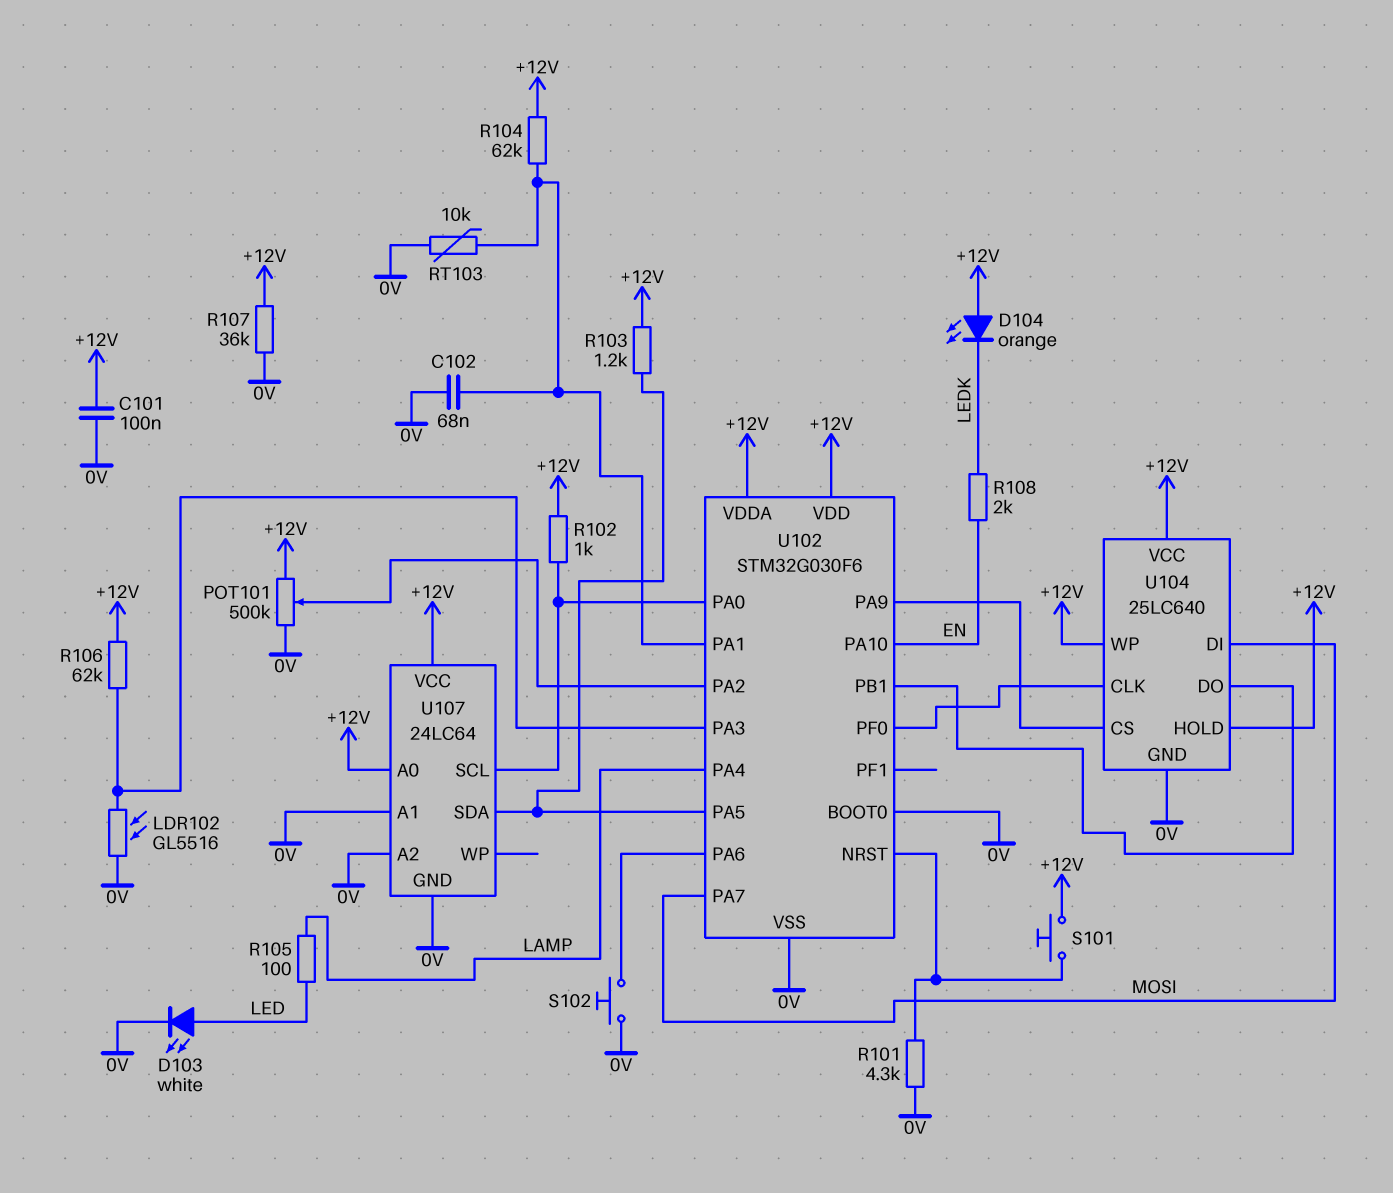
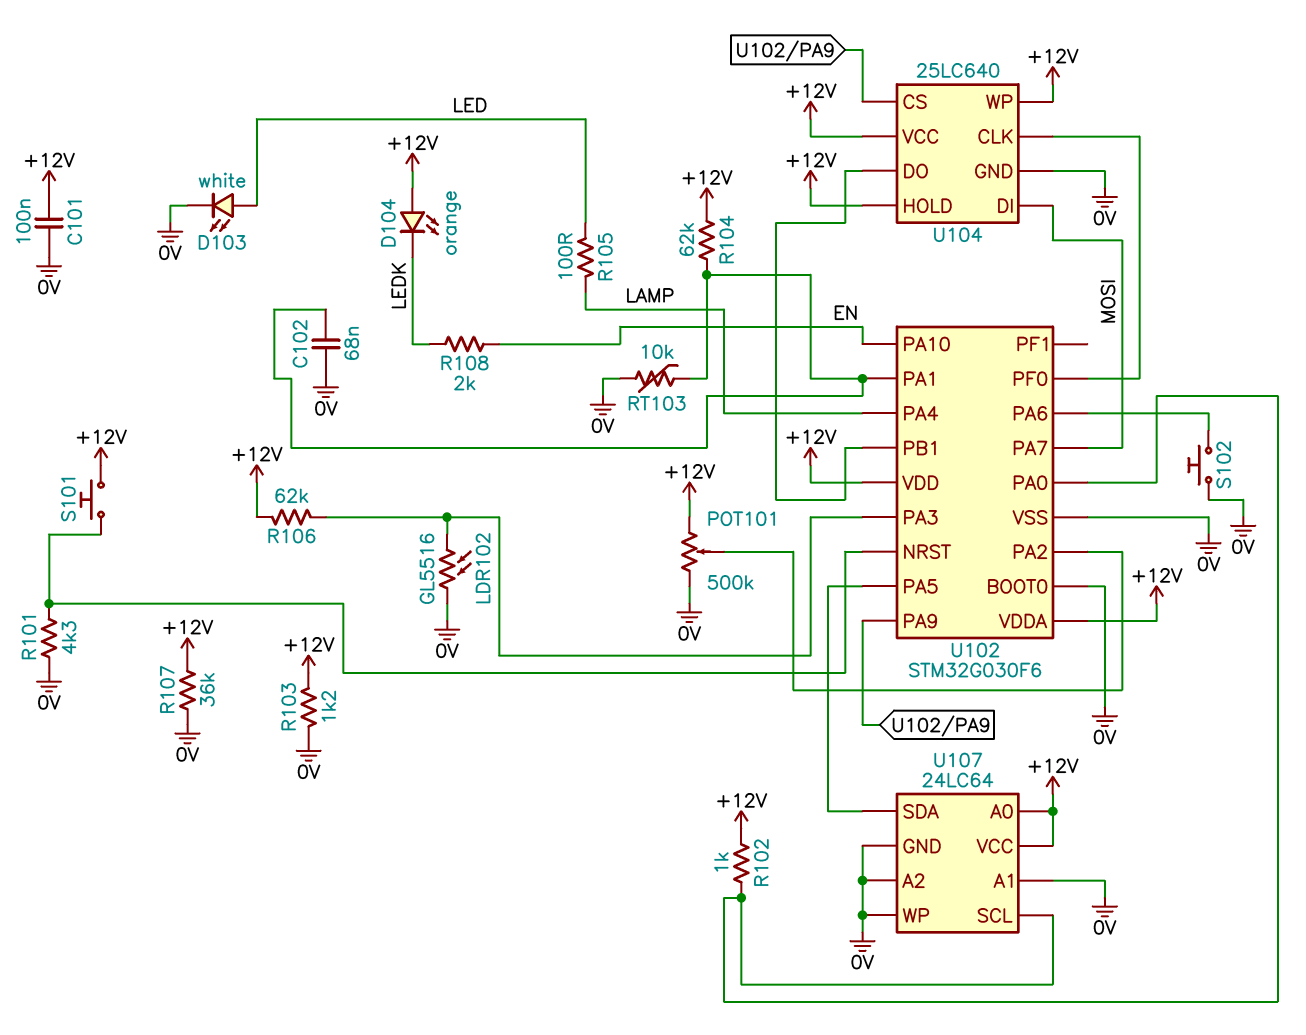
R103: 1.2k (+12V, U102/PA5) -> 1.2k (+12V, 0V)
U107 pin WP: none -> 0V

